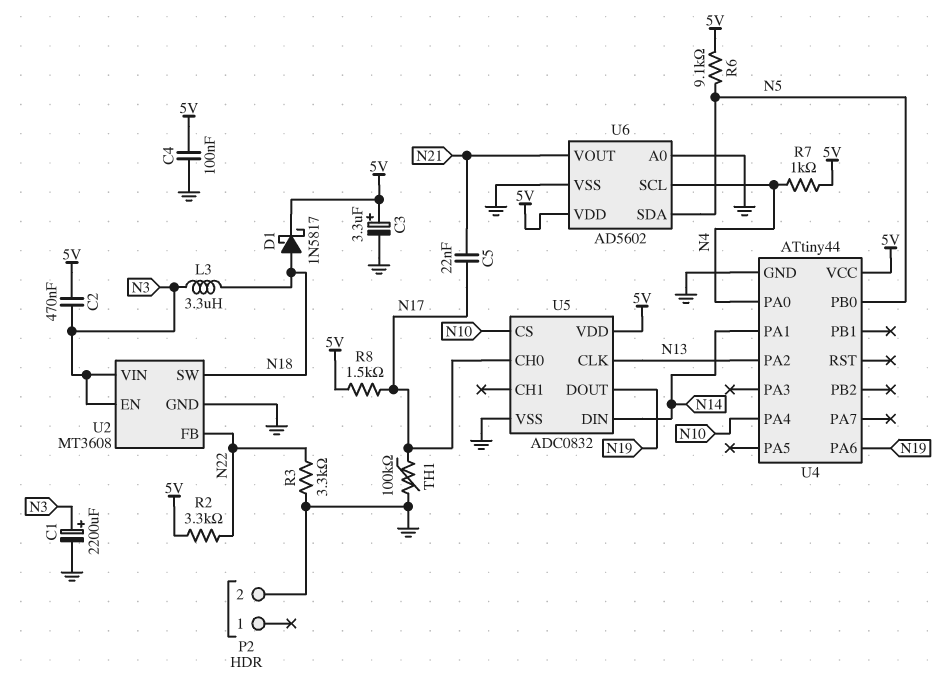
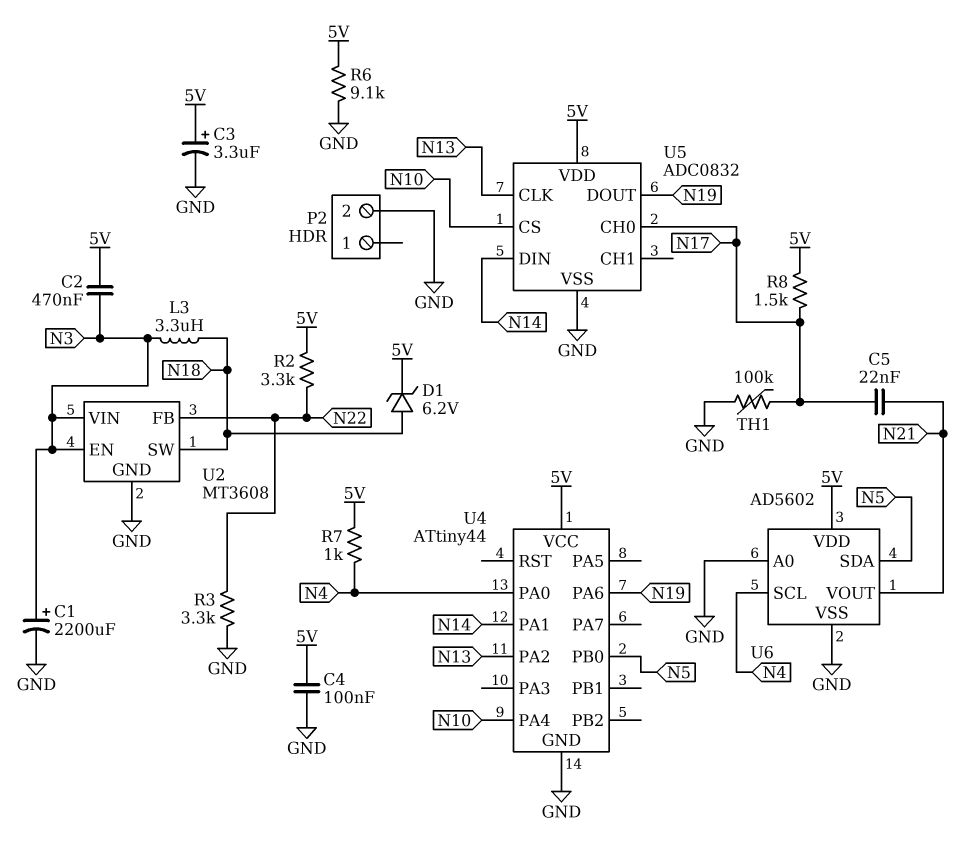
D1: schottky 1N5817 (A N18, K 5V) -> zener 6.2V (A N18, K 5V)
R6: 9.1k (5V, N5) -> 9.1k (5V, GND)

